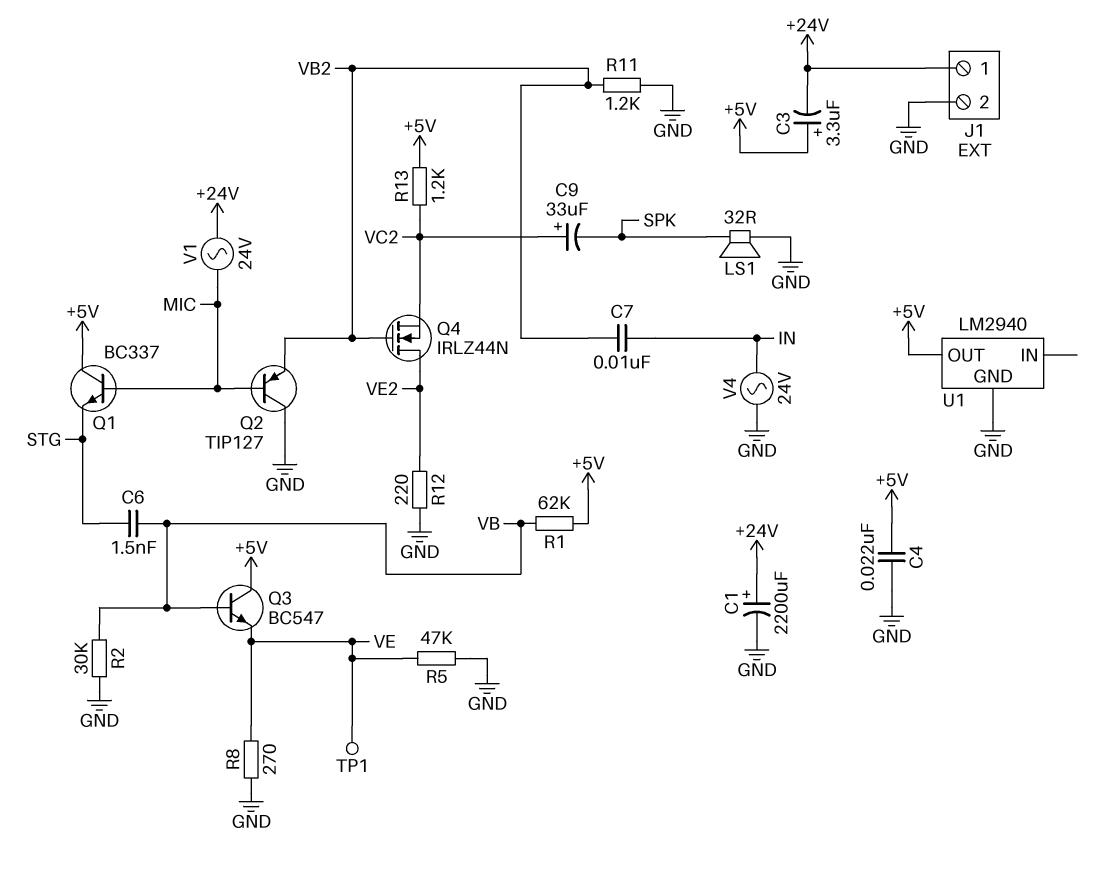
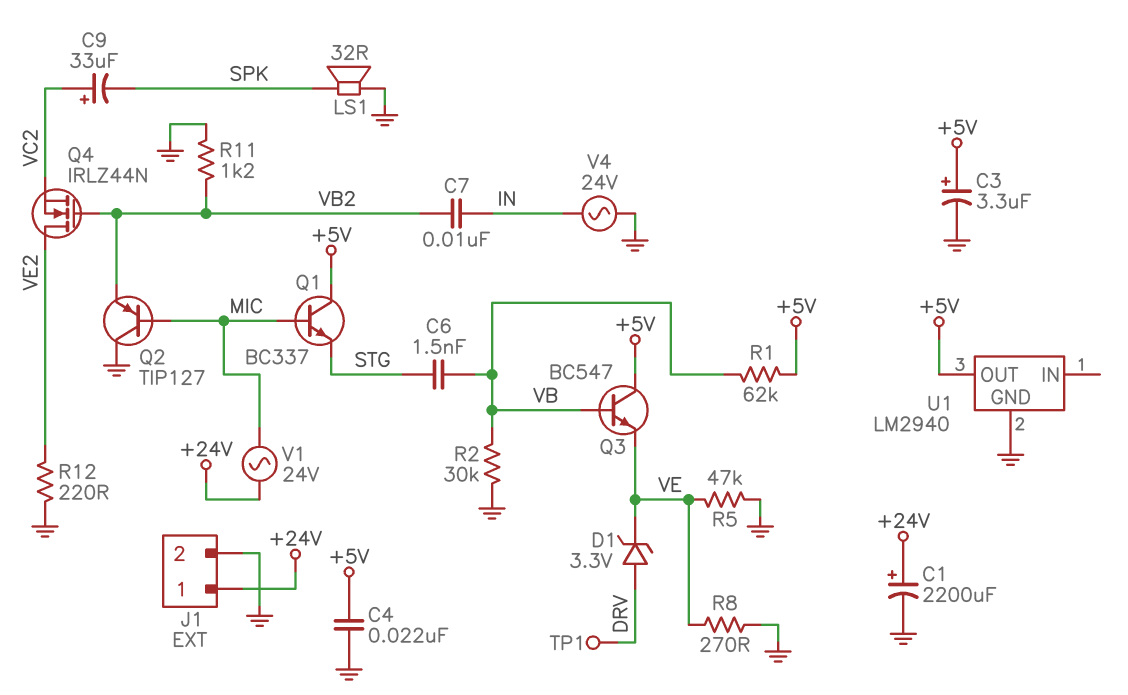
C3: 3.3uF (plus +5V, minus +24V) -> 3.3uF (plus +5V, minus GND)
D1: none -> zener 3.3V (A DRV, K VE)
R13: 1.2k (+5V, VC2) -> none
TP1: test point (VE) -> test point (DRV)

